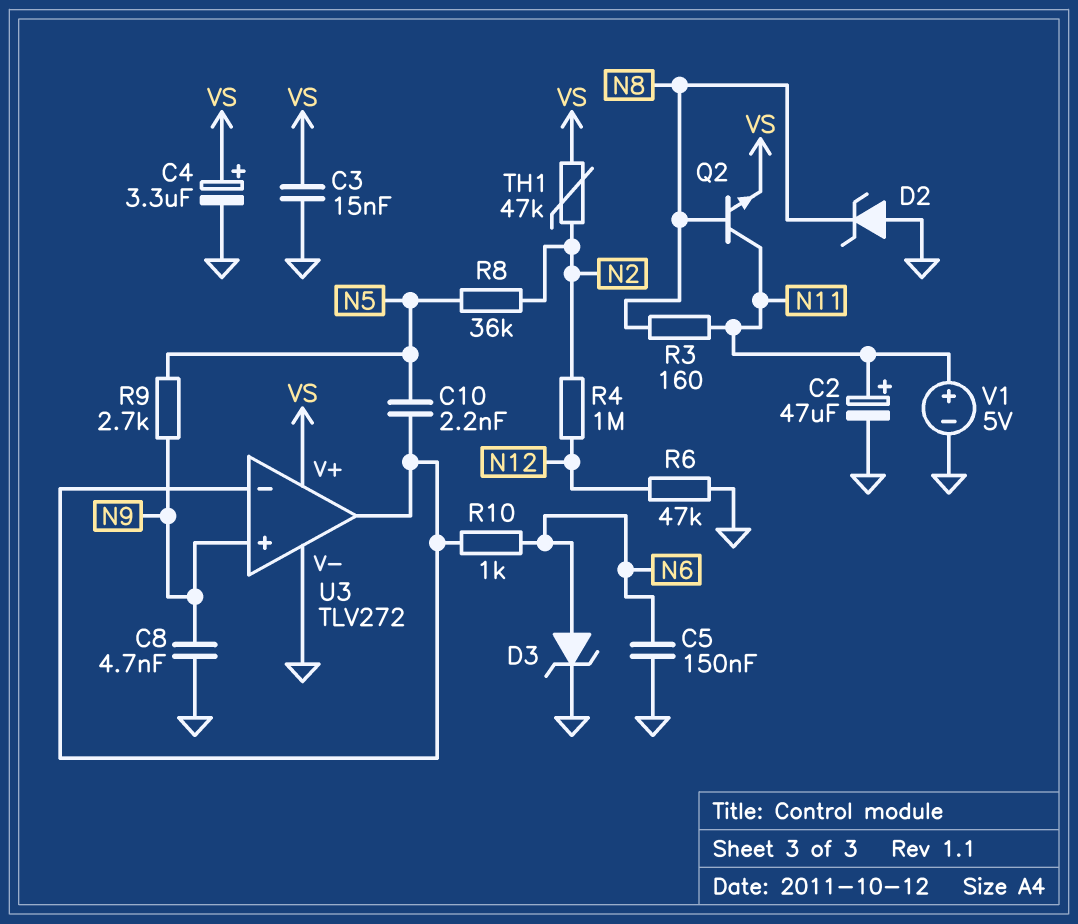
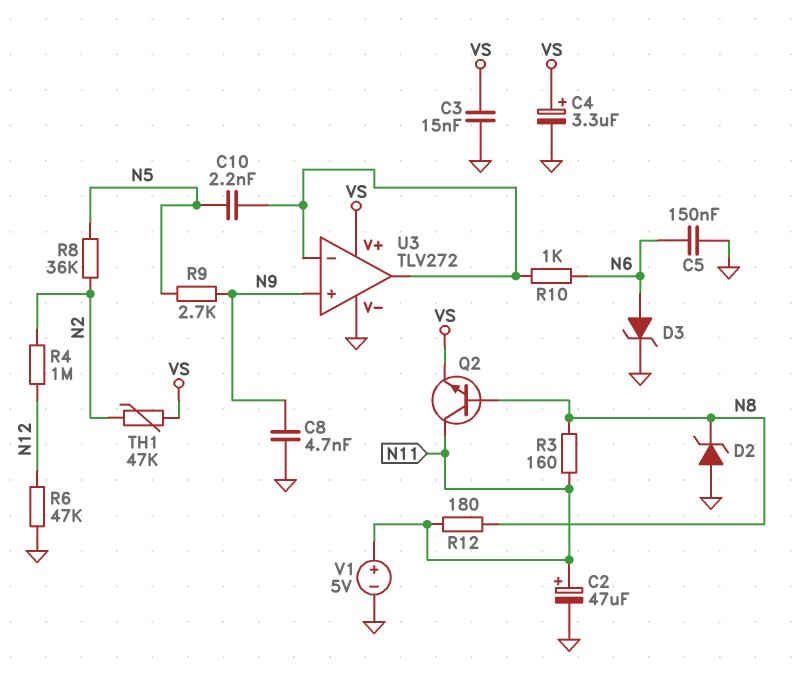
R12: none -> 180 (N8, N11)

